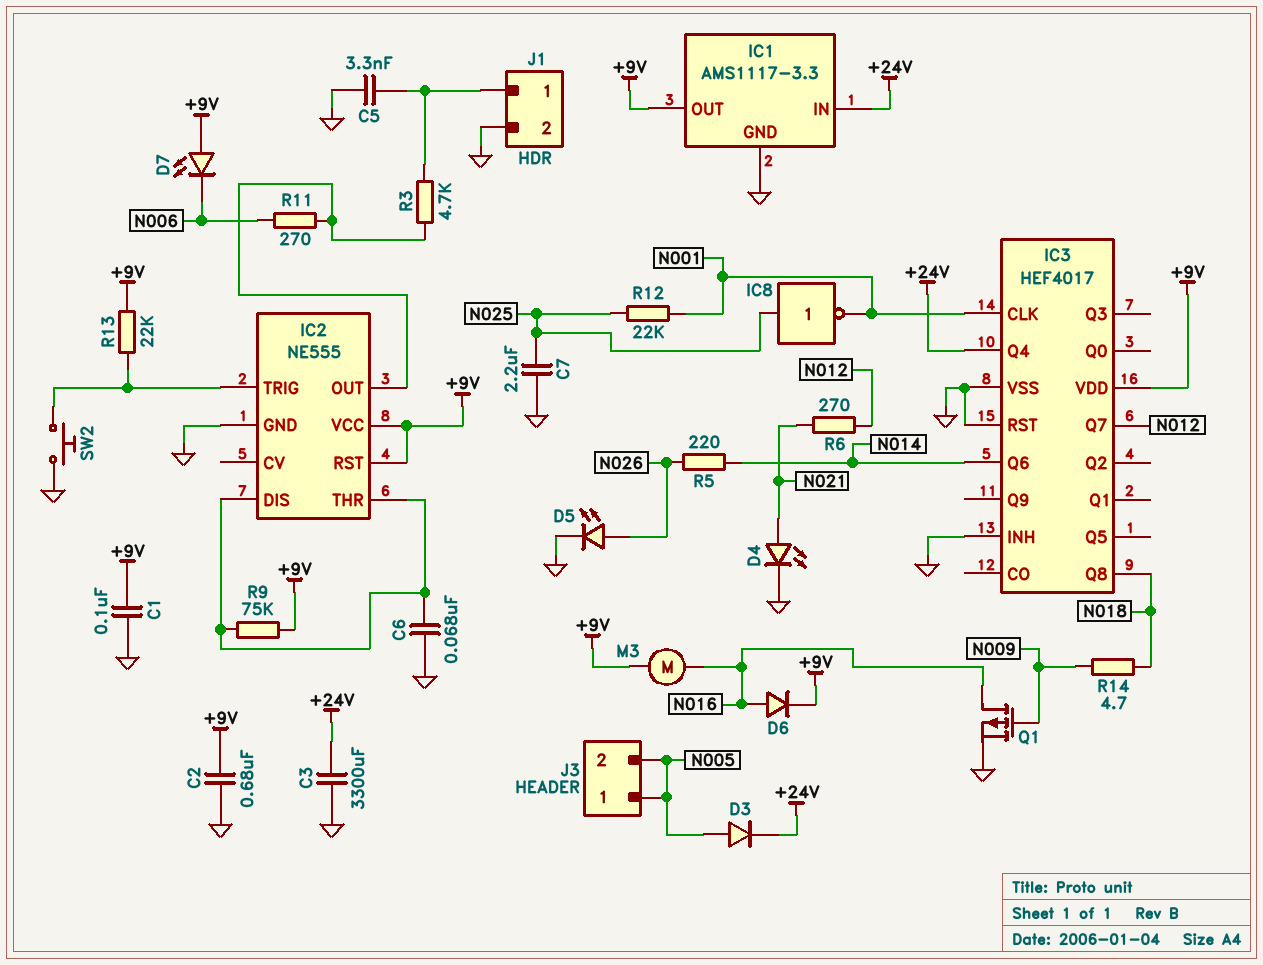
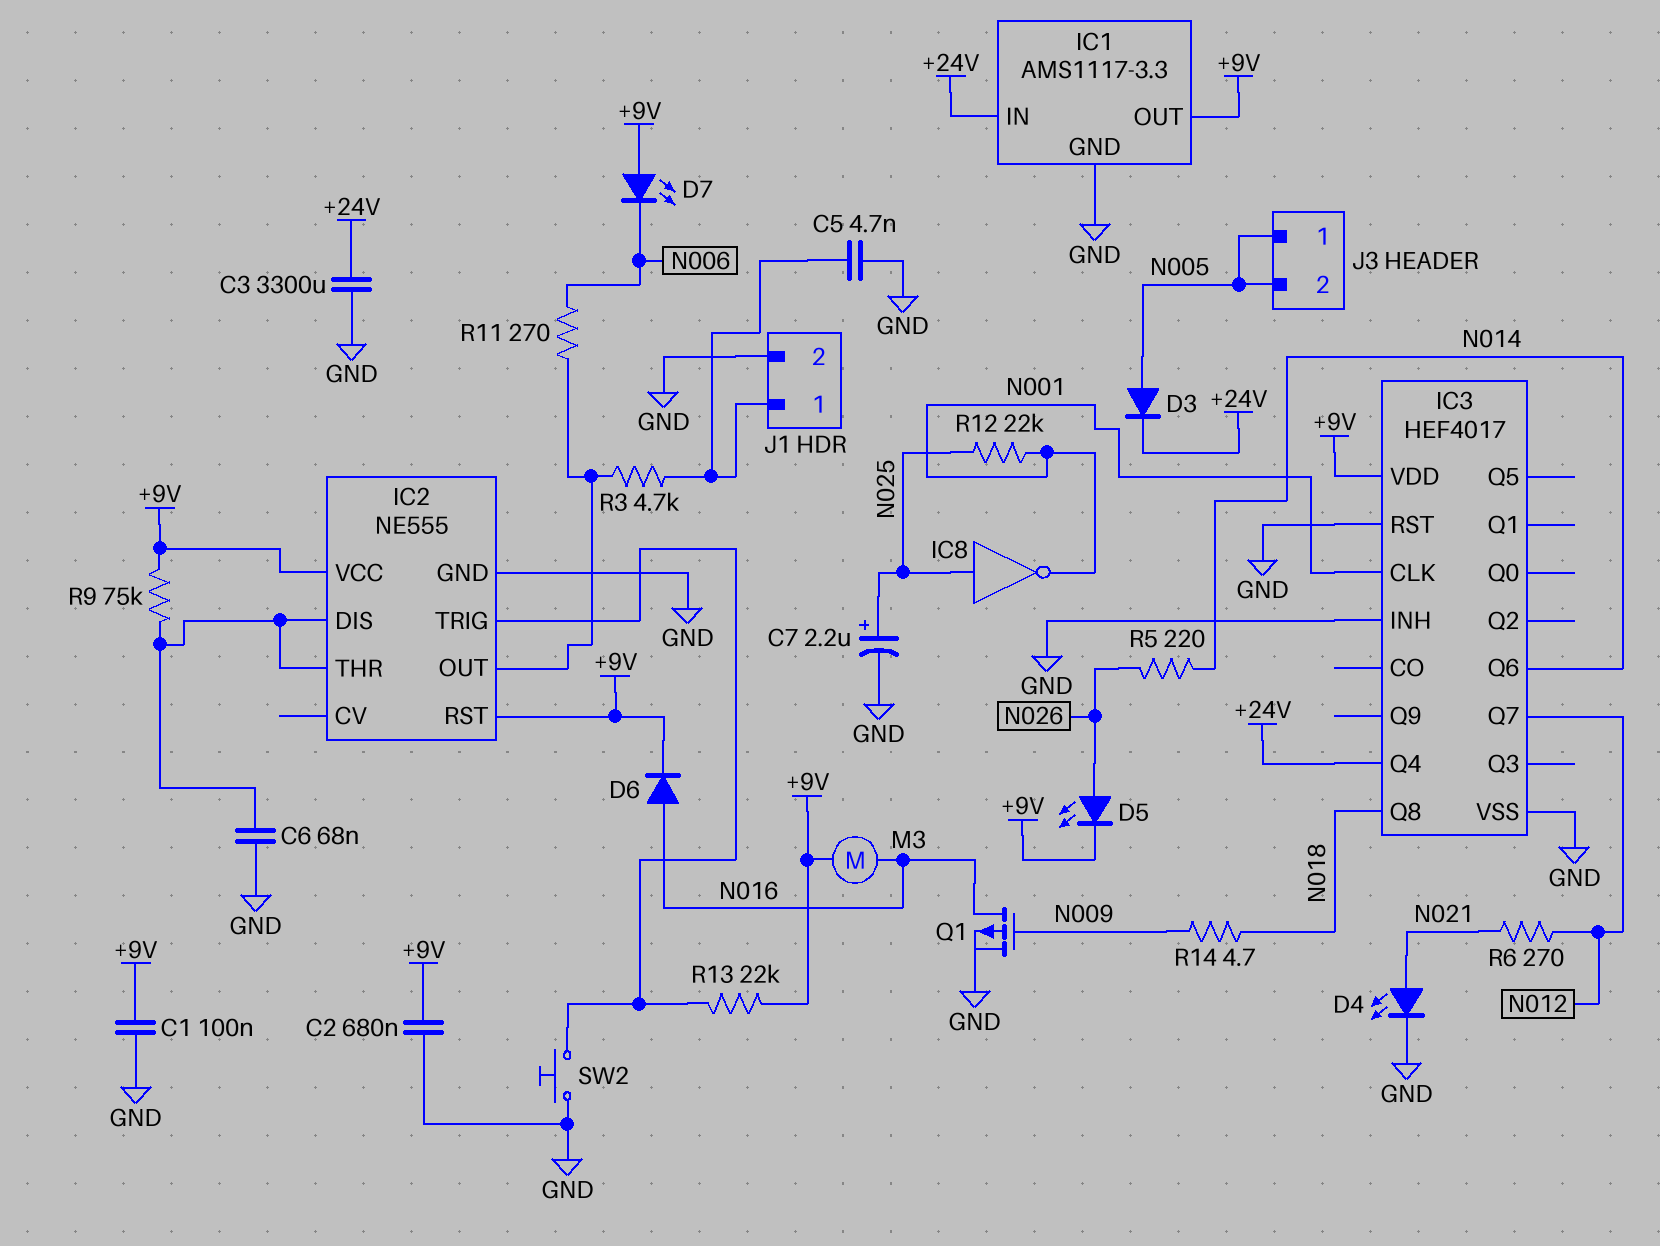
C5: 3.3nF (GND, J1/1) -> 4.7nF (GND, J1/1)
C7: 2.2uF (GND, N025) -> 2.2uF (plus N025, minus GND)
D5: LED (A N026, K GND) -> LED (A N026, K +9V)

